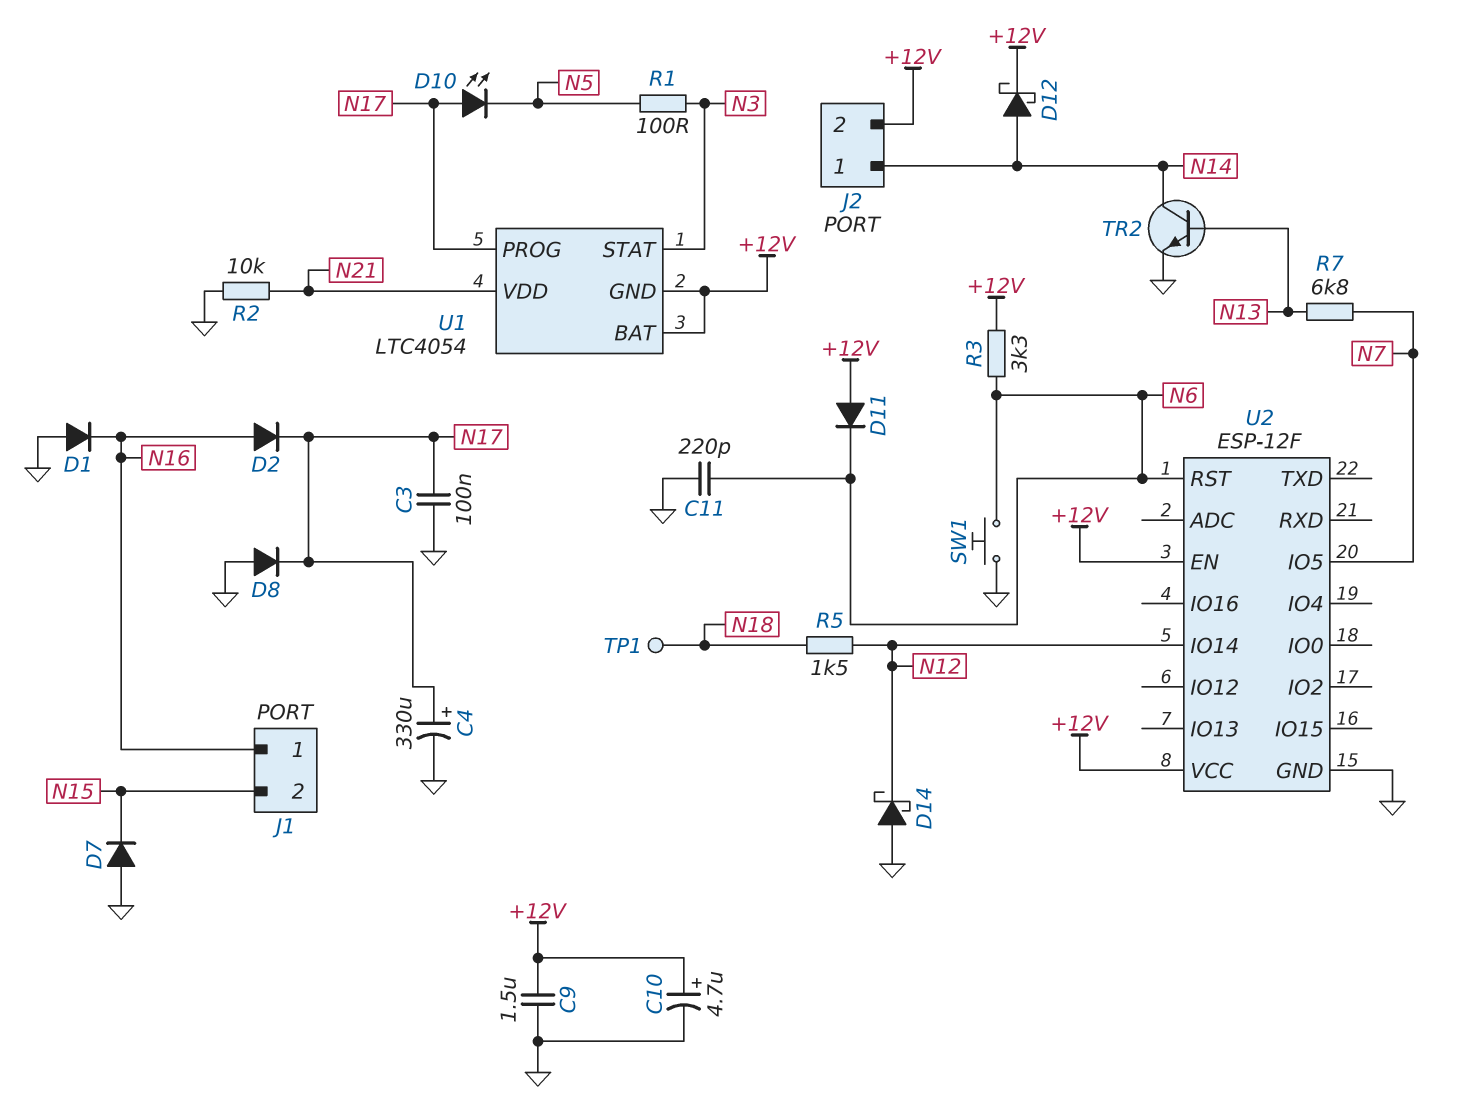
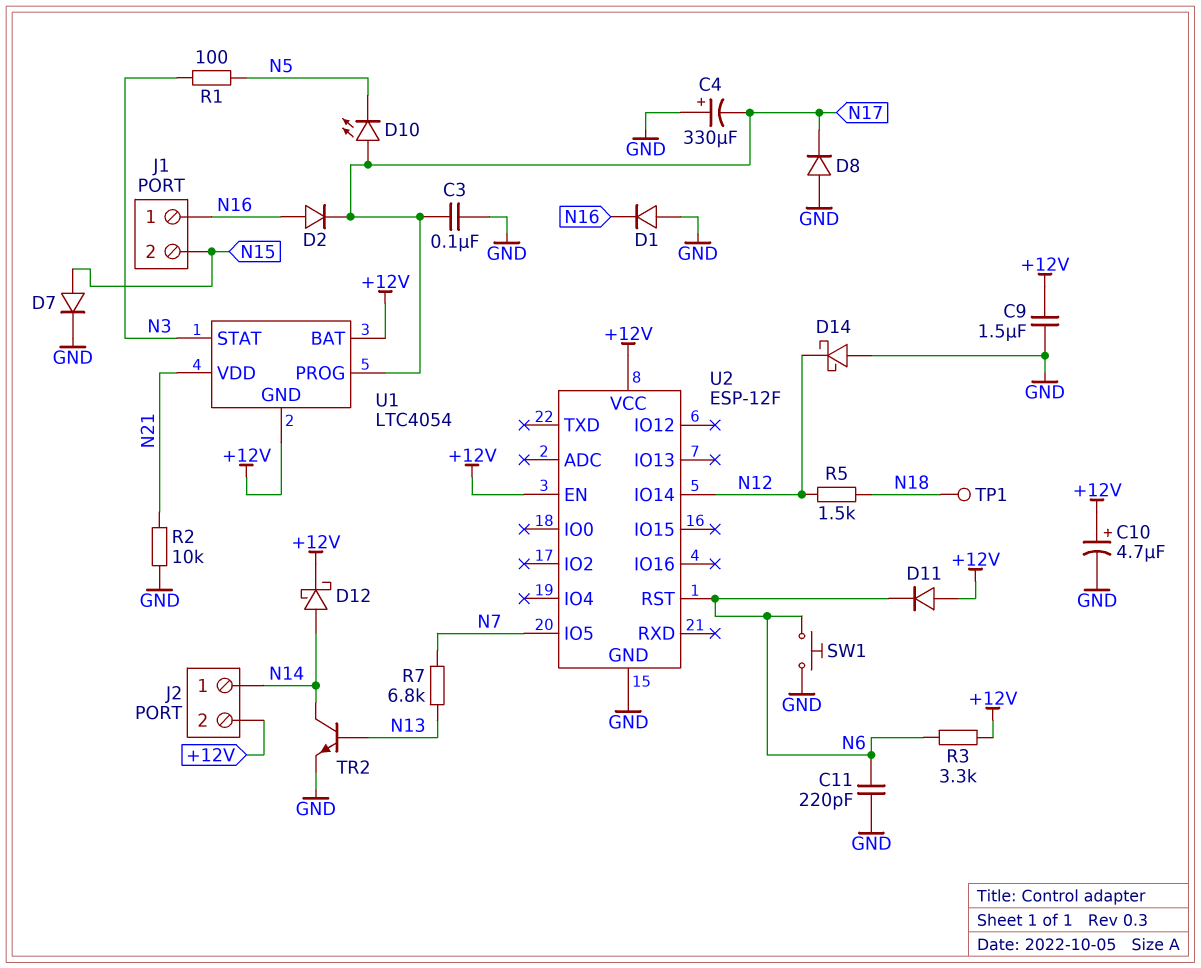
C4: 330uF (plus N17, minus GND) -> 330uF (plus GND, minus N17)
D7: diode (A GND, K N15) -> diode (A N15, K GND)

